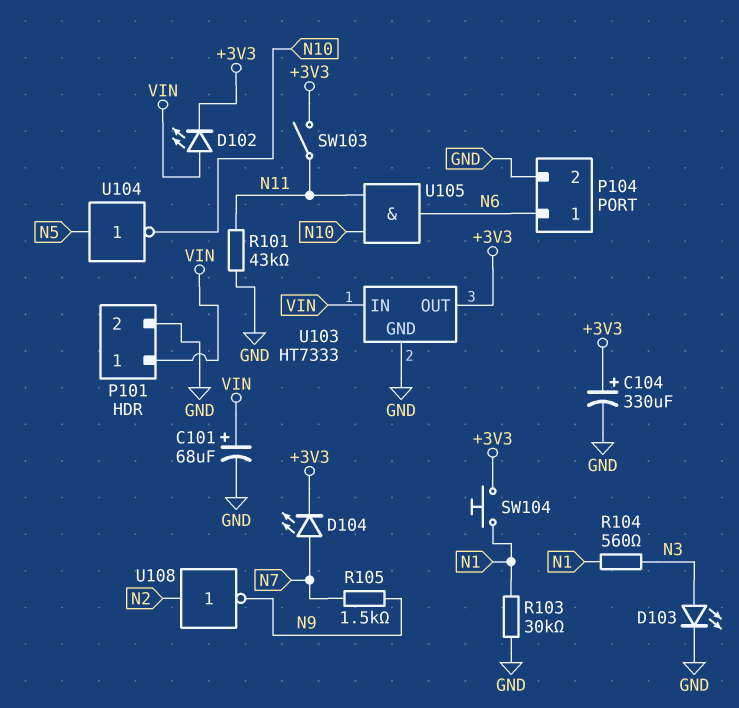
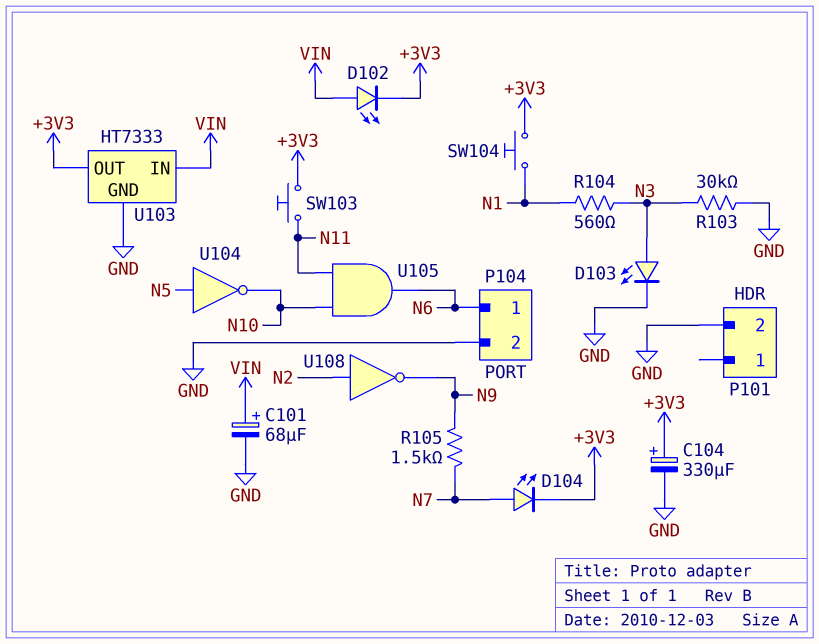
P101 pin 1: VIN -> none
R101: 43k (GND, N11) -> none
R103: 30k (GND, N1) -> 30k (GND, N3)
SW103: switch (+3V3, N11) -> button (+3V3, N11)

